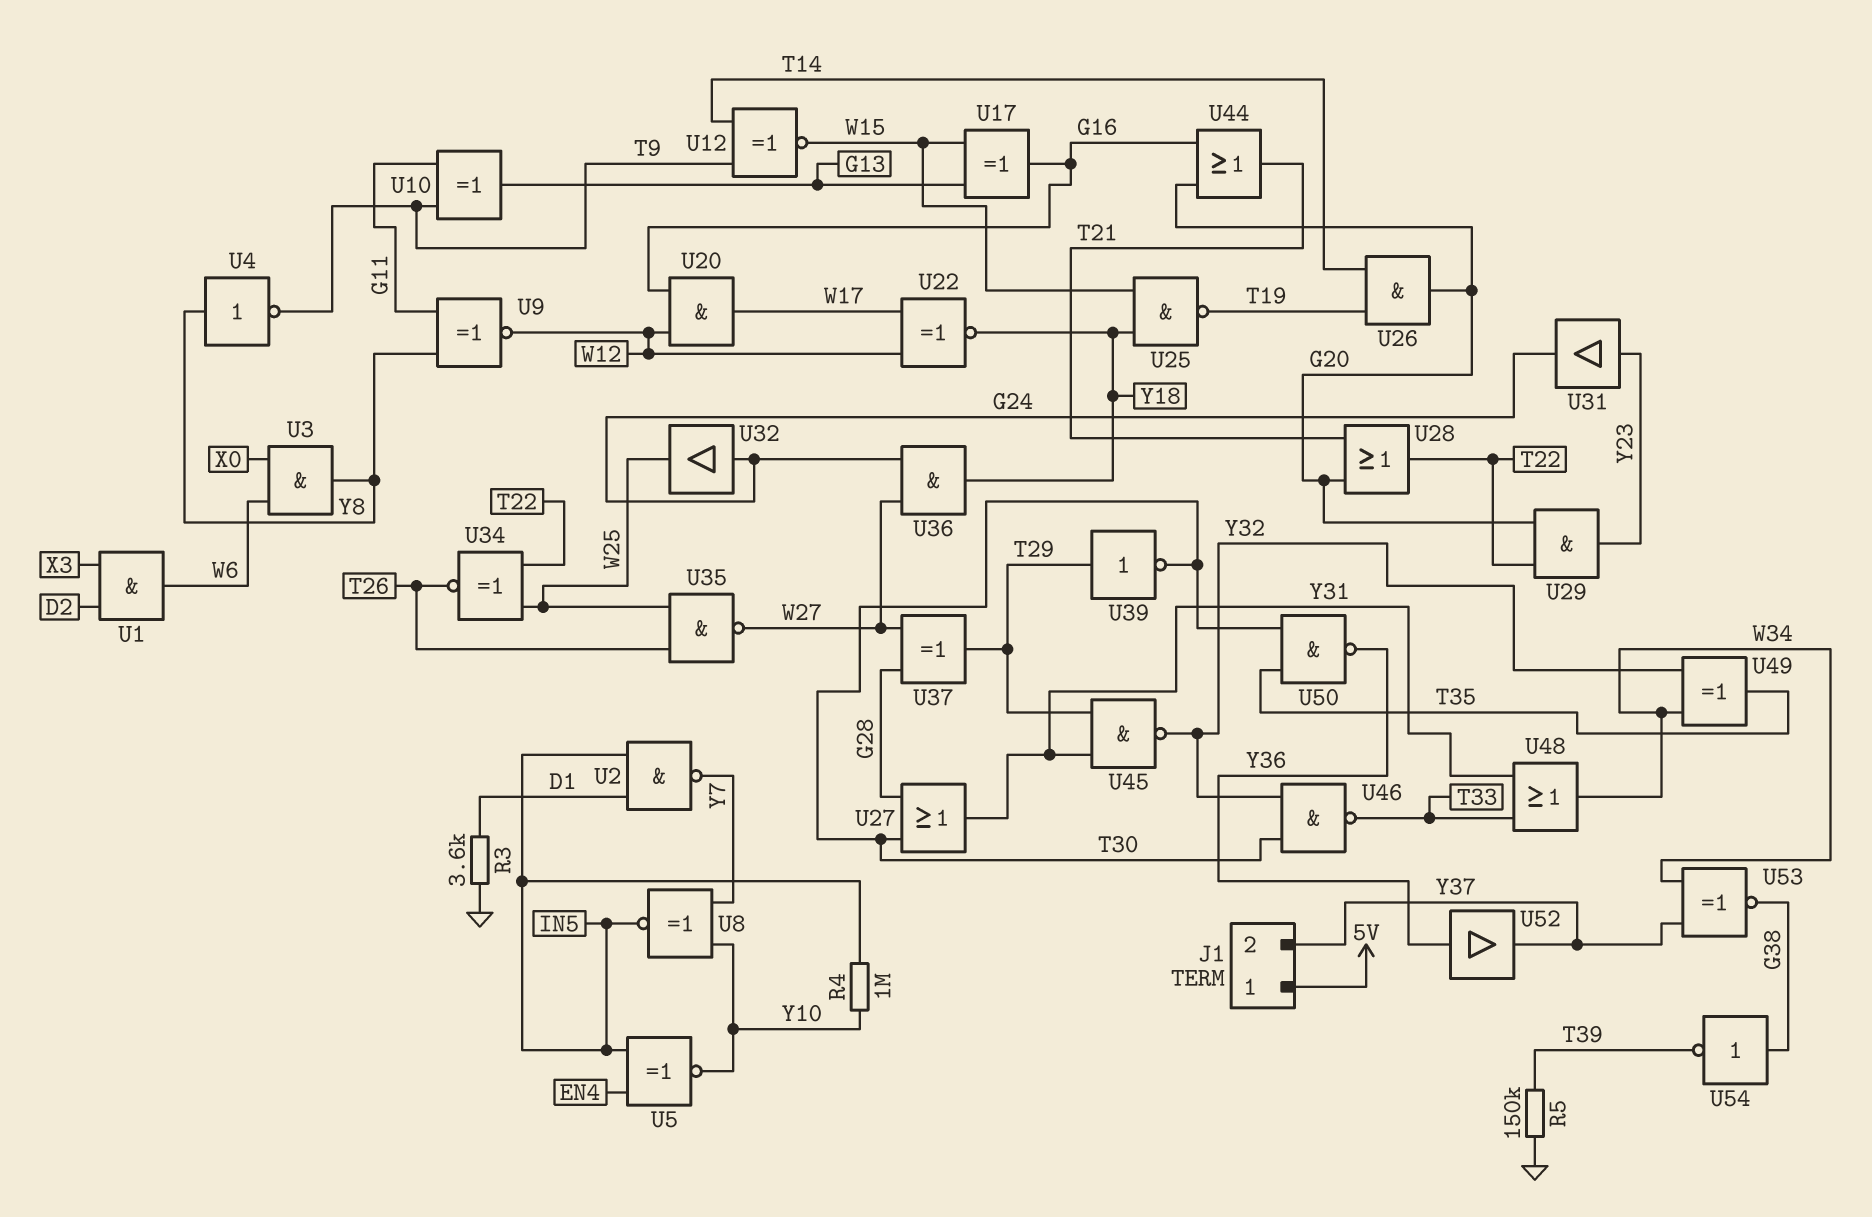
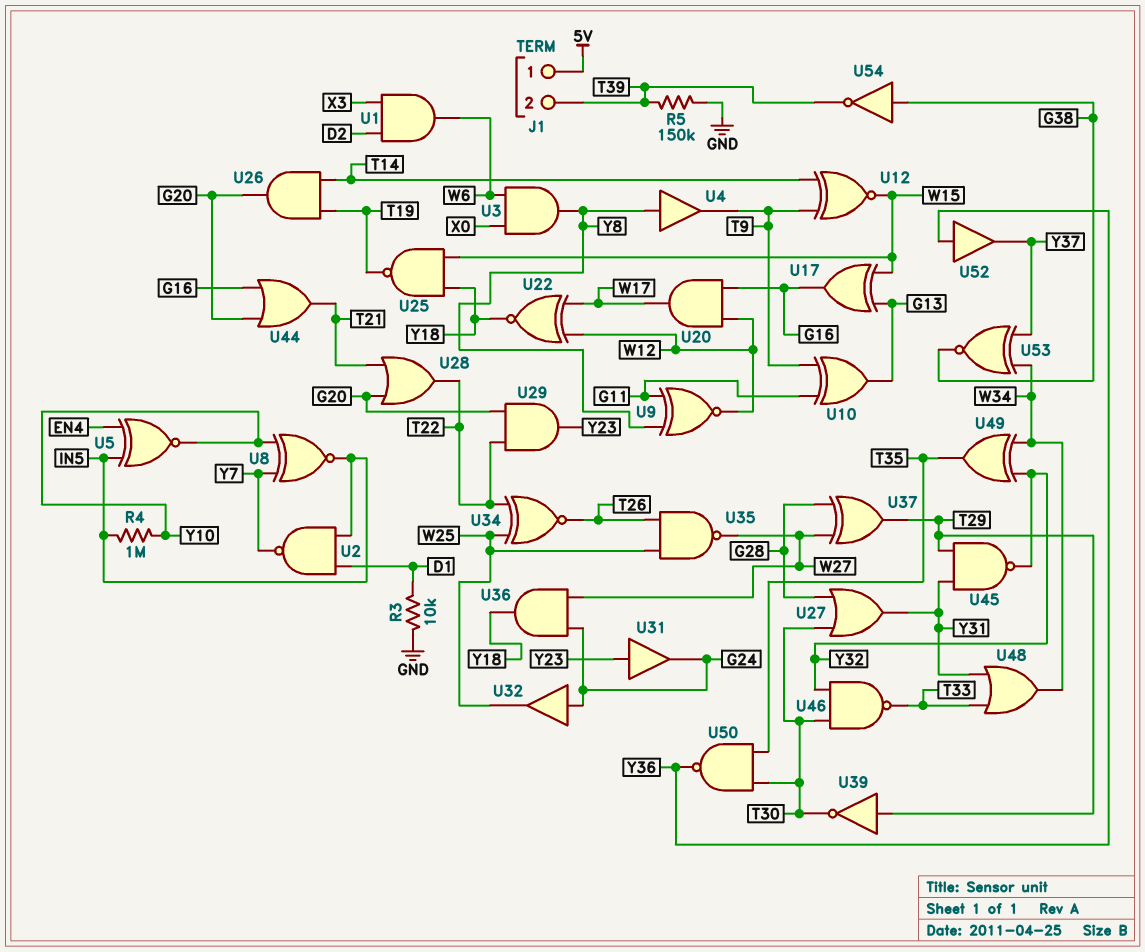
J1 pin 2: Y37 -> T39
R3: 3.6k (D1, GND) -> 10k (D1, GND)
U4: NOT (in Y8, out T9) -> buffer (in Y8, out T9)

